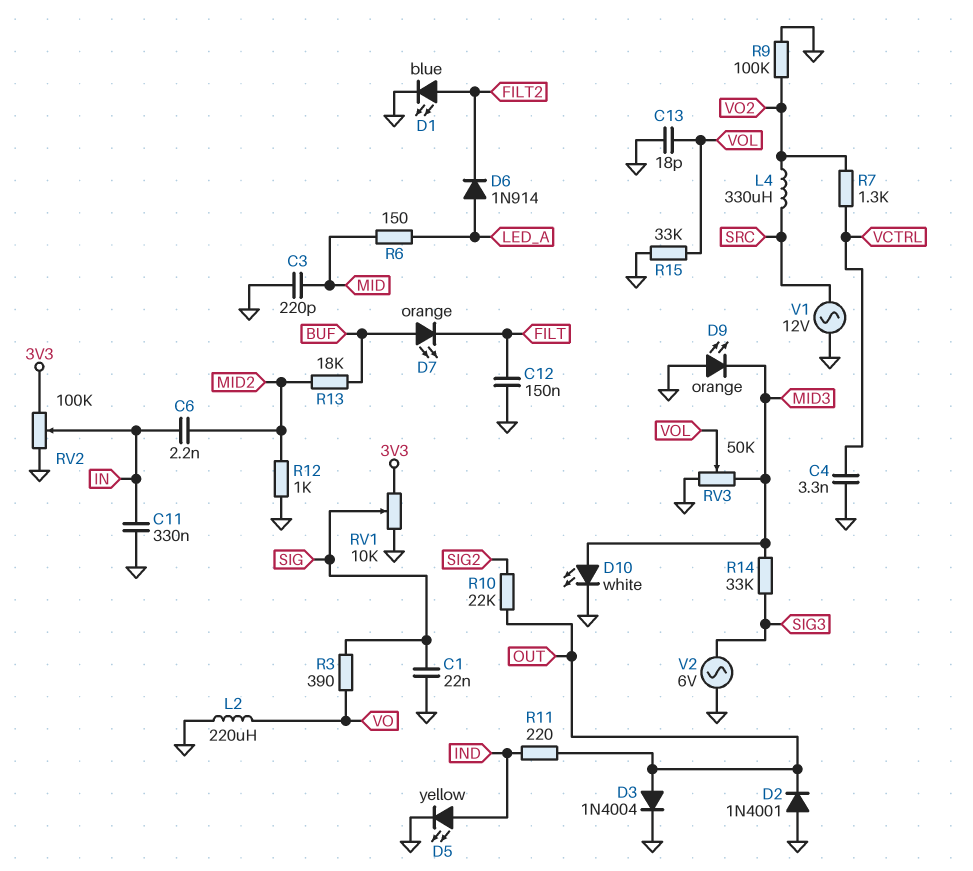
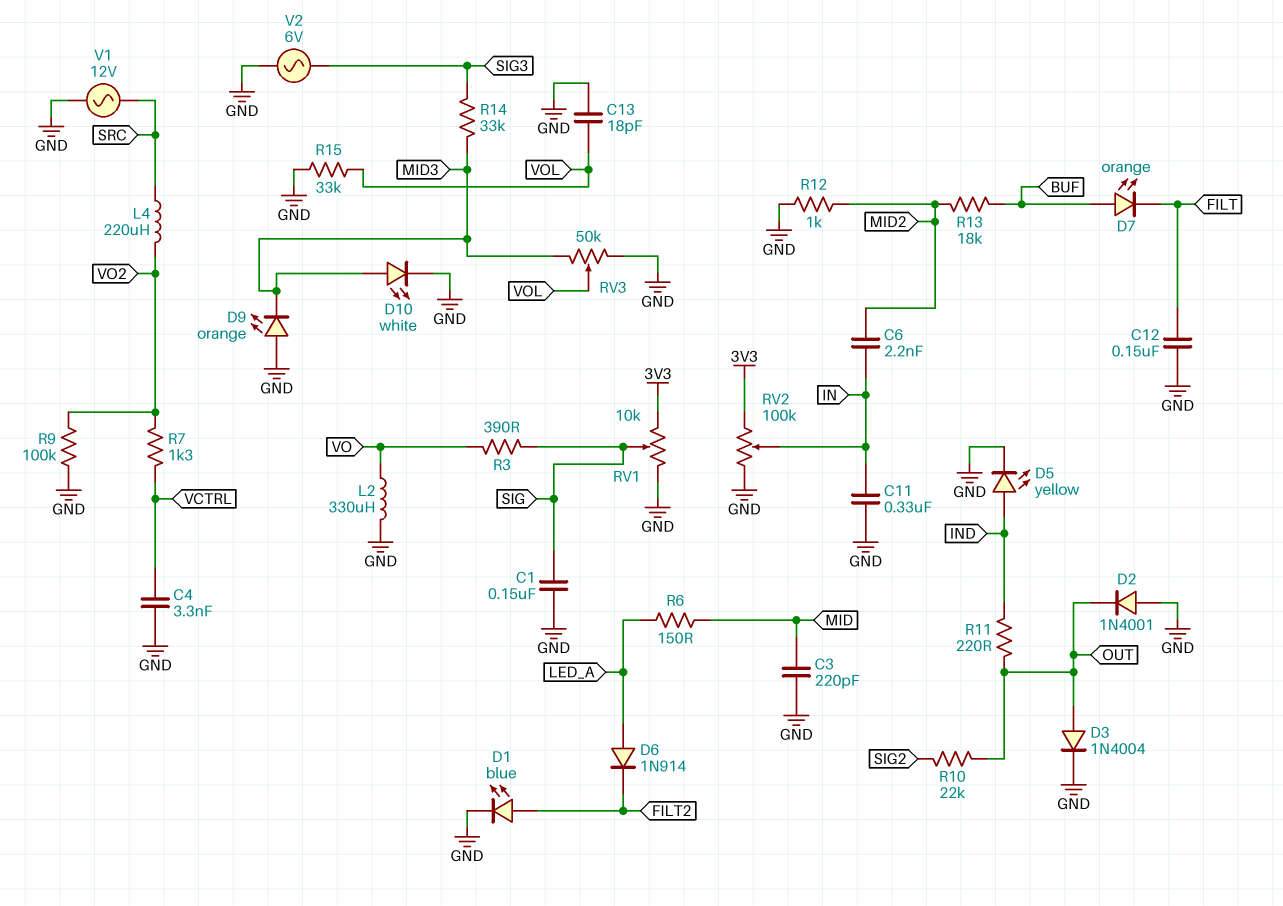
C1: 22nF (GND, SIG) -> 150nF (GND, SIG)
L2: 220uH (GND, VO) -> 330uH (GND, VO)
L4: 330uH (SRC, VO2) -> 220uH (SRC, VO2)

